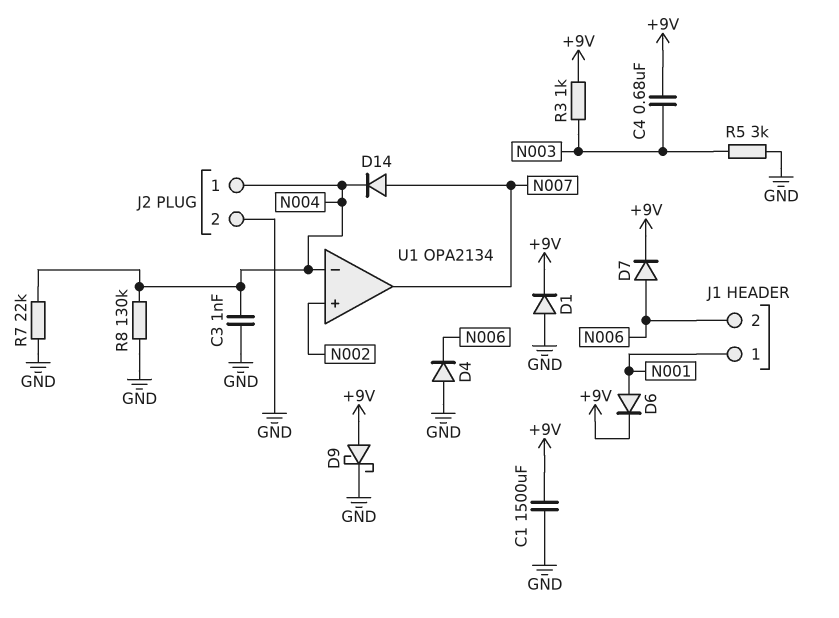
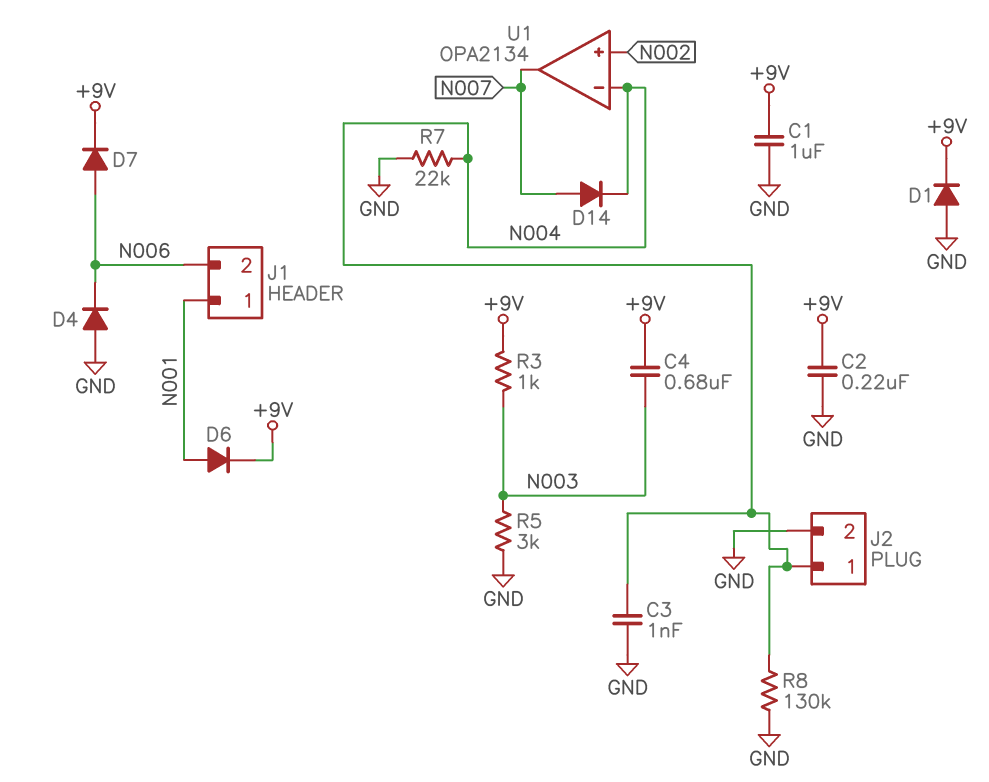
C1: 1500uF (+9V, GND) -> 1uF (+9V, GND)
C2: none -> 220nF (+9V, GND)
D9: schottky (A +9V, K GND) -> none

